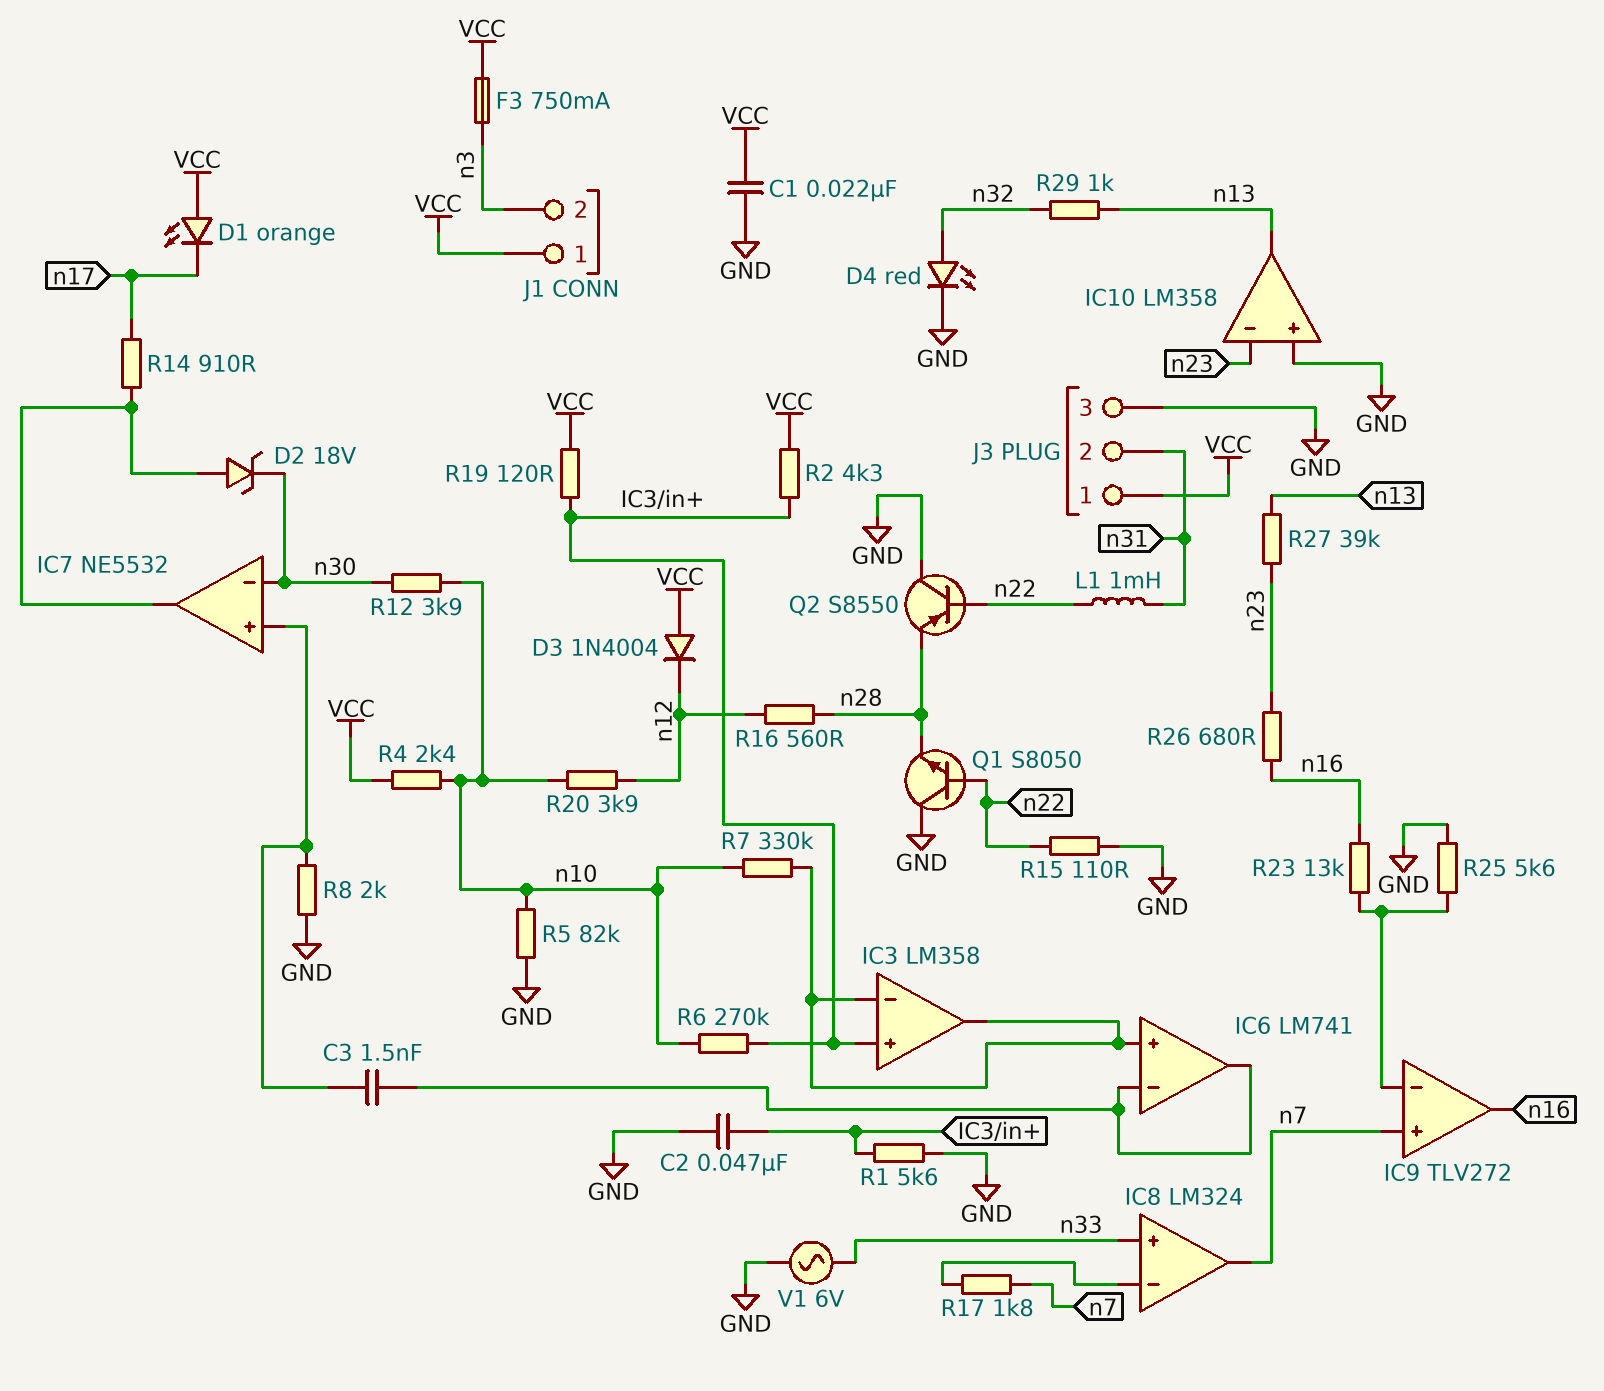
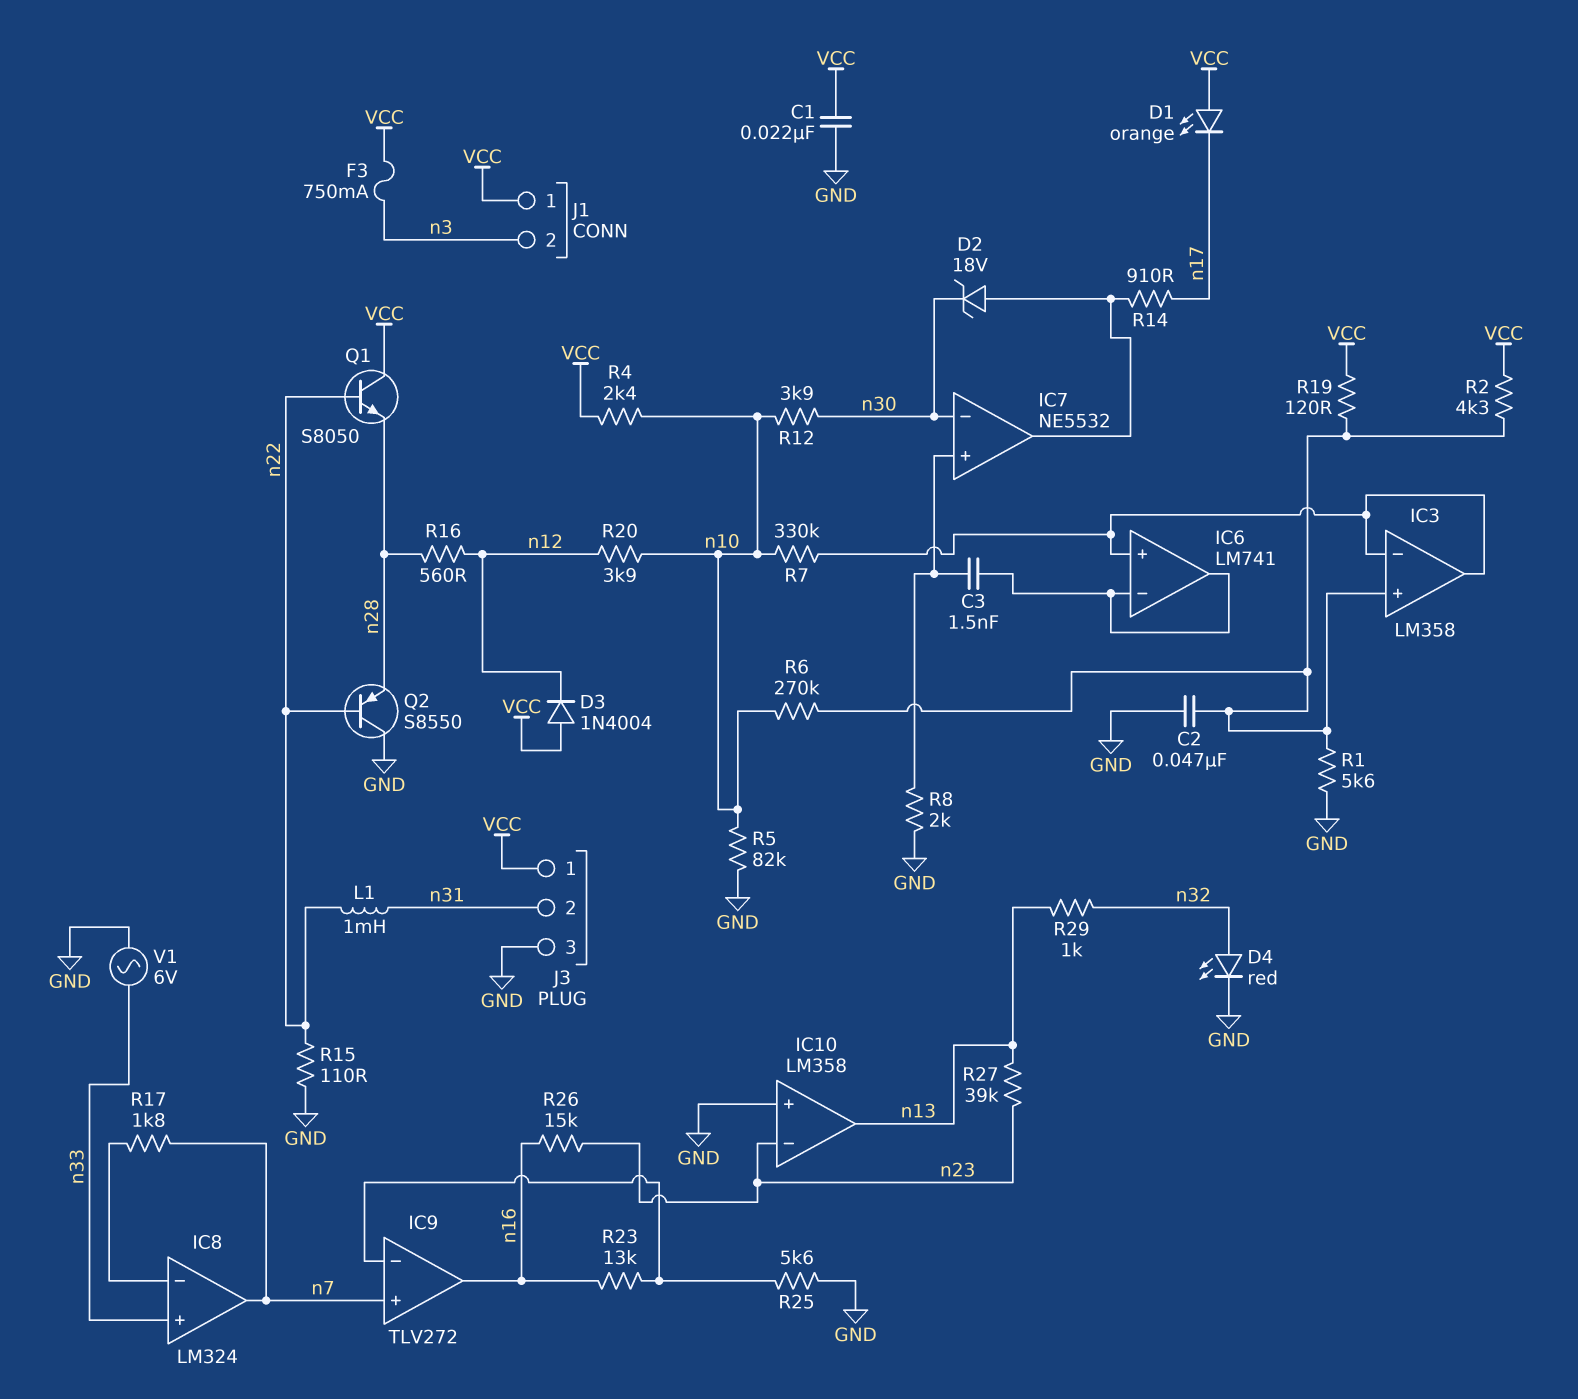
Q1: NPN S8050 (B n22, C GND, E n28) -> NPN S8050 (B n22, C VCC, E n28)
R26: 680 (n16, n23) -> 15k (n16, n23)

